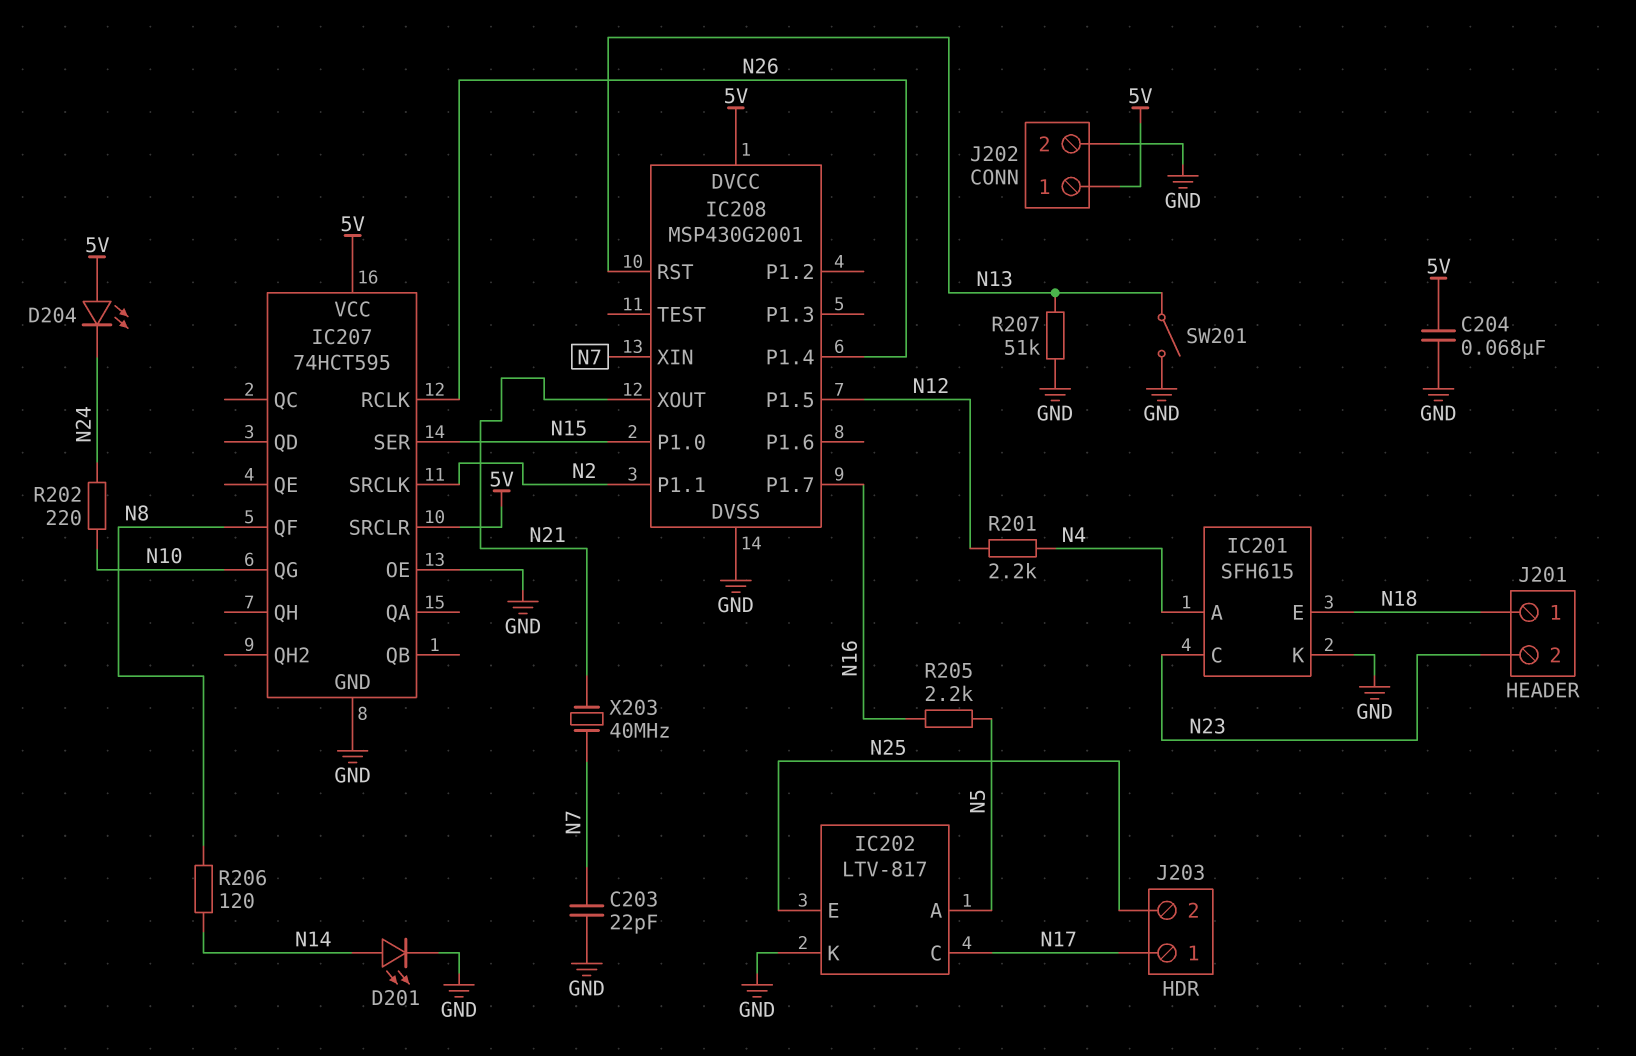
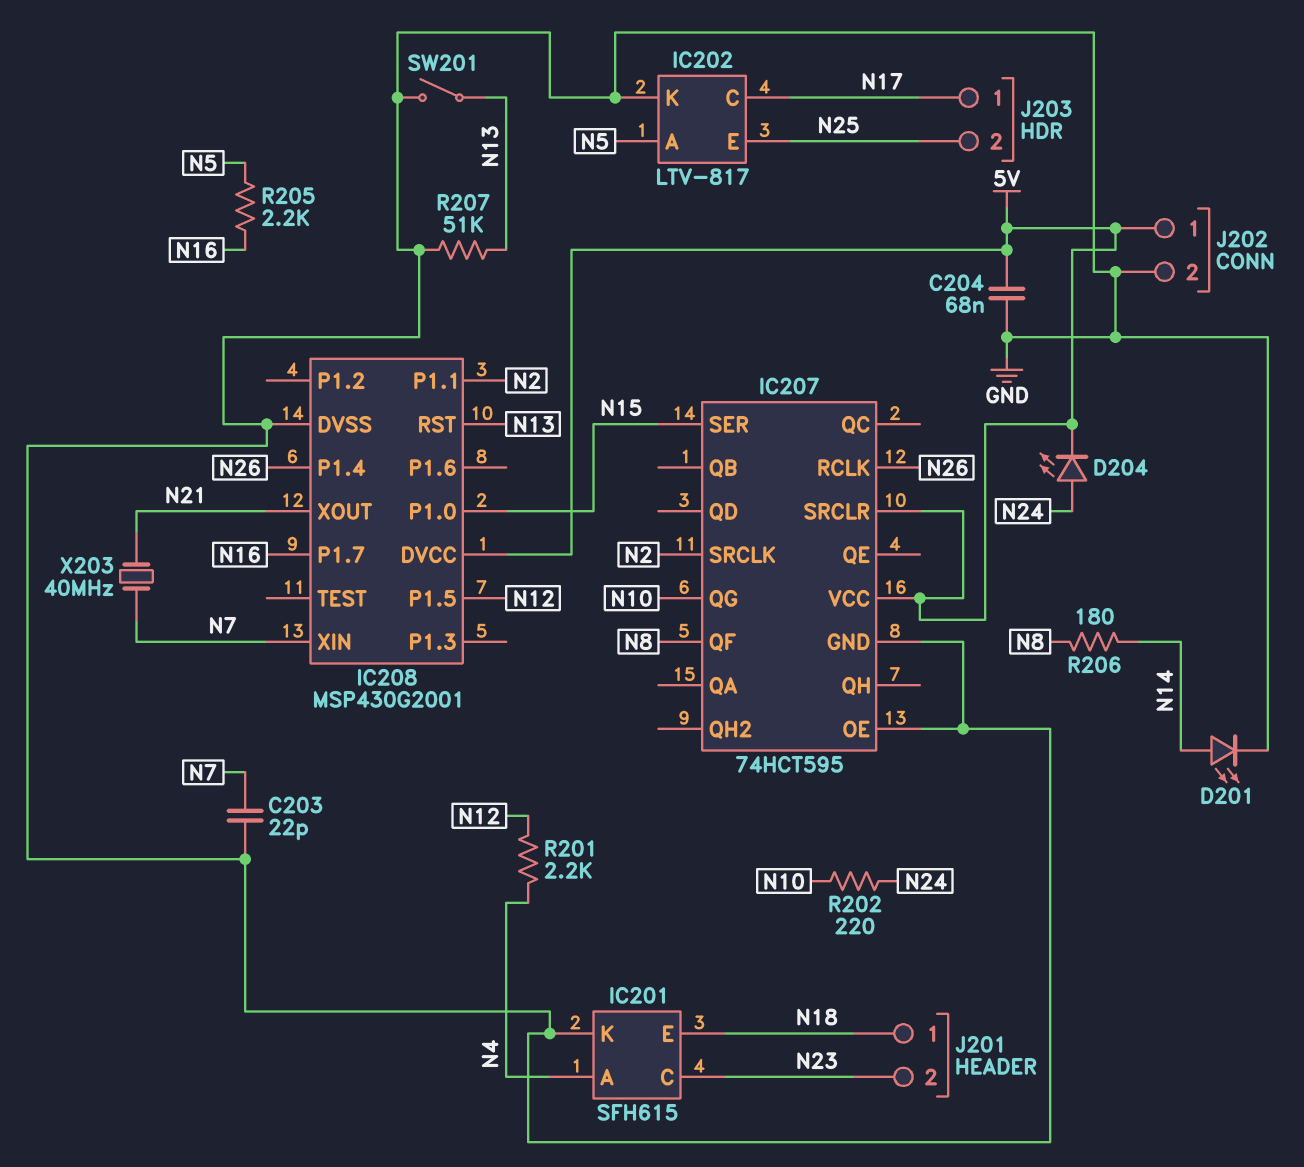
D204: LED (A 5V, K N24) -> LED (A N24, K 5V)
R206: 120 (N8, N14) -> 180 (N8, N14)

